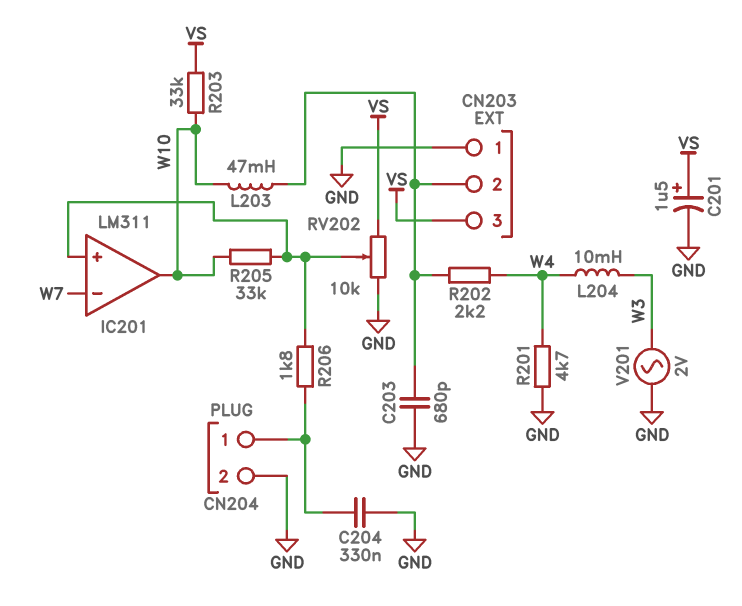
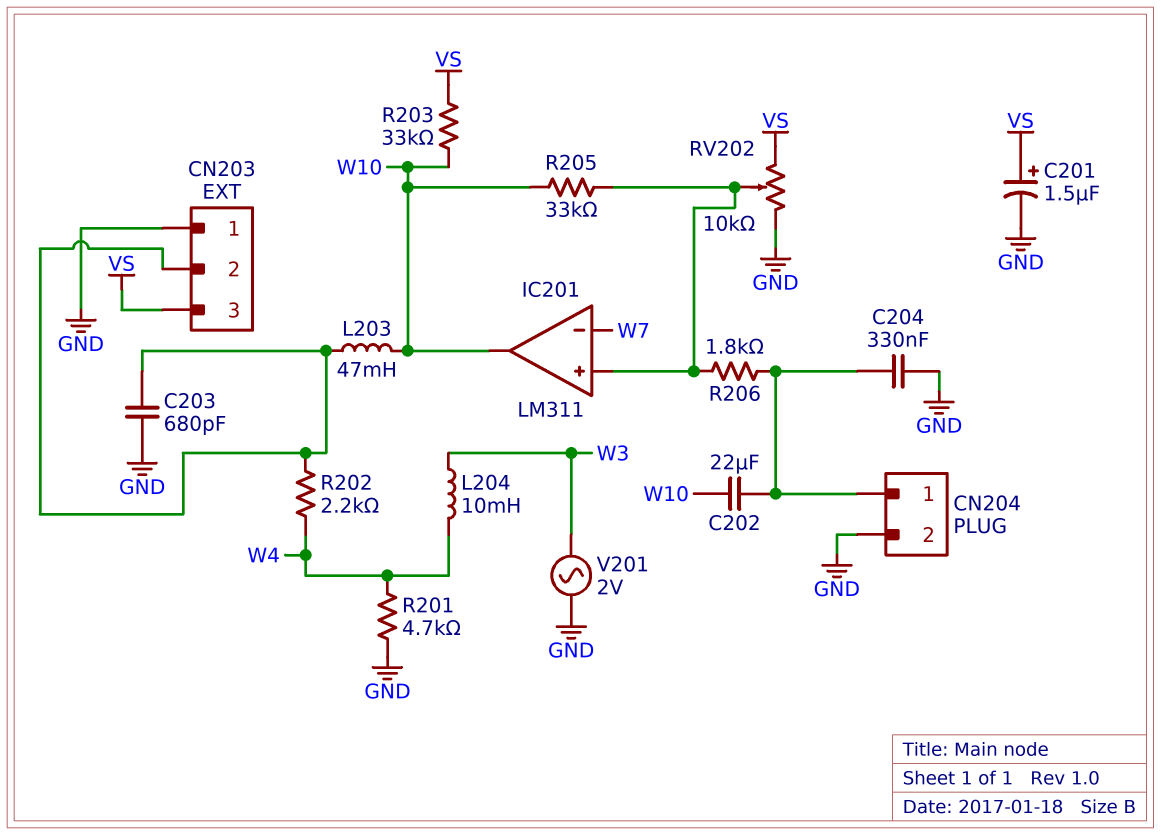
C202: none -> 22uF (CN204/1, W10)

